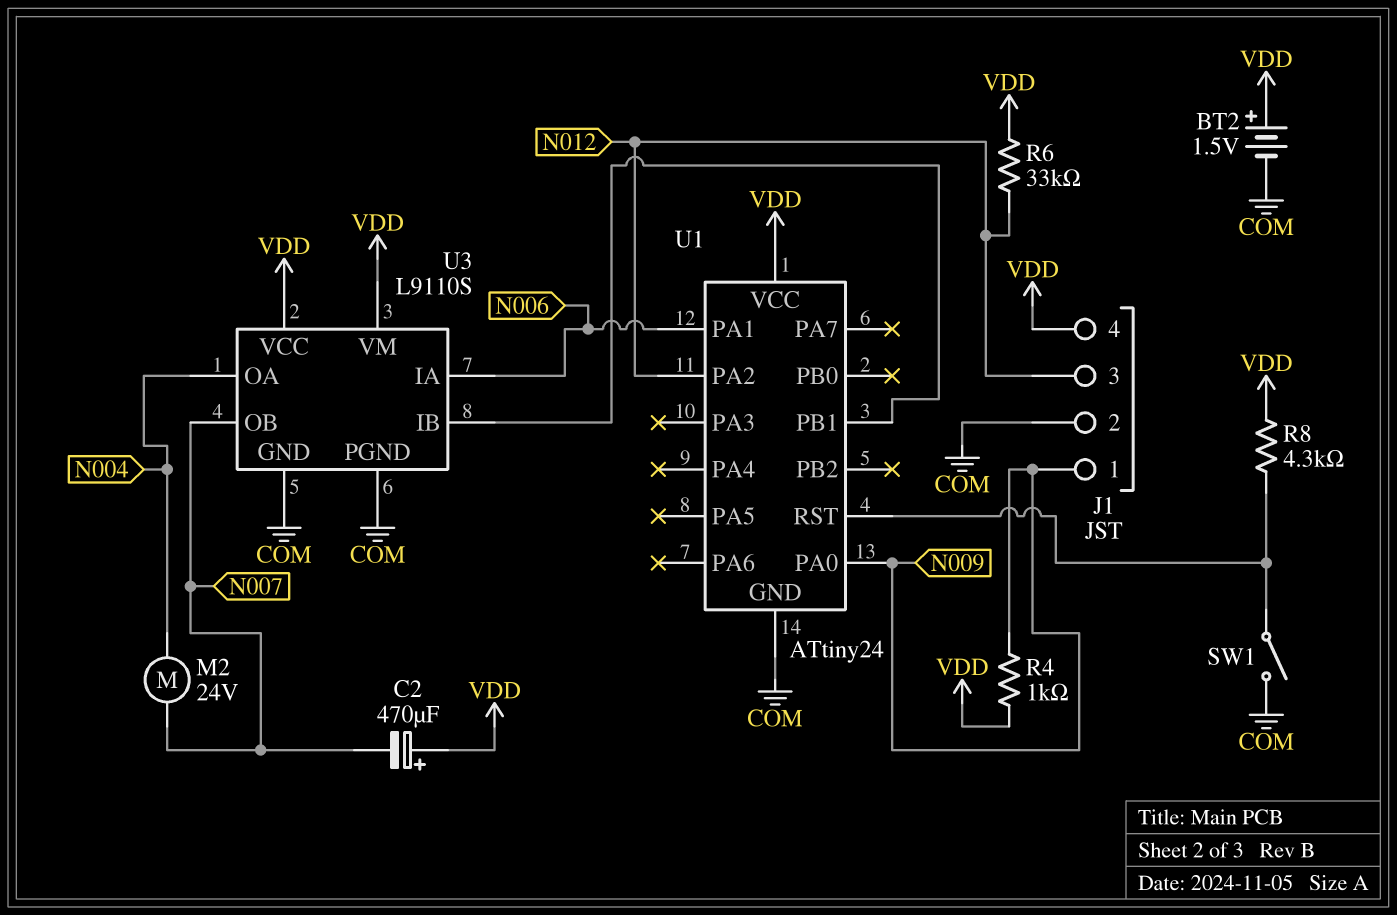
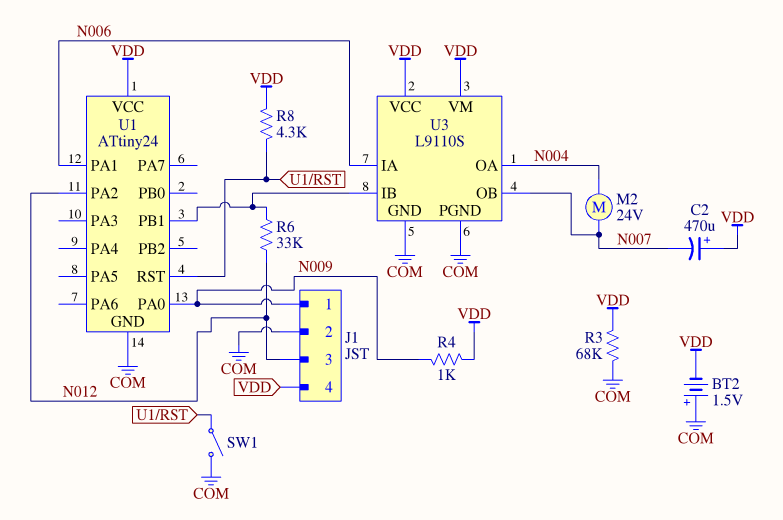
BT2: 1.5V (plus VDD, minus COM) -> 1.5V (plus COM, minus VDD)
R3: none -> 68k (COM, VDD)
R6: 33k (N012, VDD) -> 33k (N012, U1/PB1)

